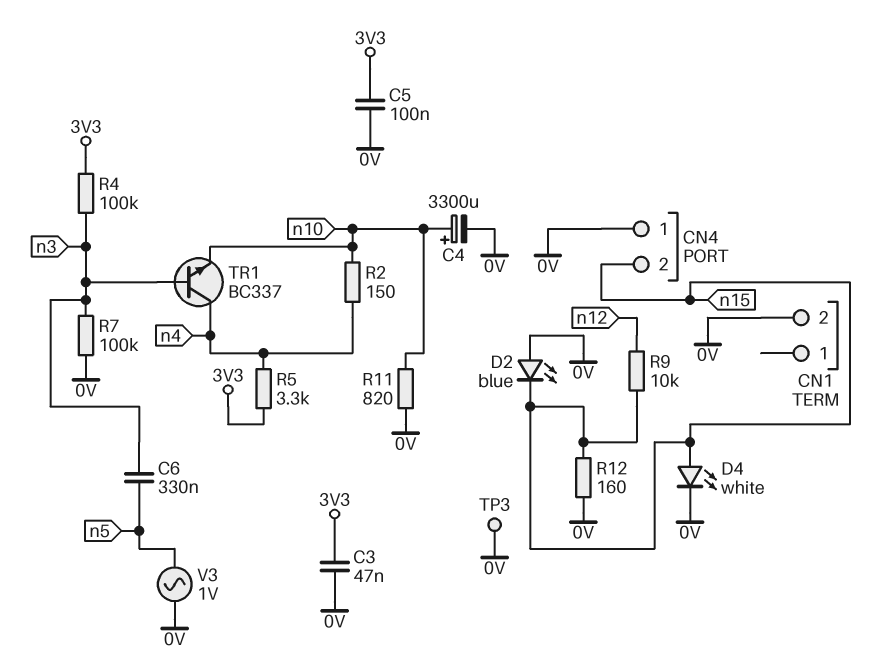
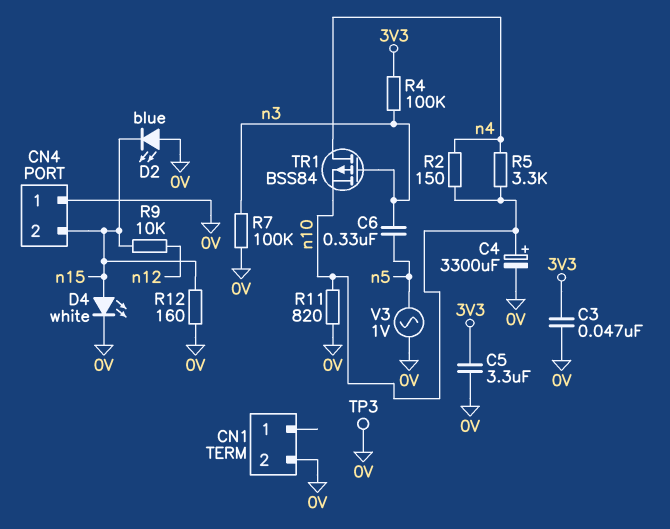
C5: 100nF (0V, 3V3) -> 3.3uF (0V, 3V3)
R5: 3.3k (3V3, n4) -> 3.3k (n4, n10)
TR1: NPN BC337 (B n3, C n4, E n10) -> PMOS BSS84 (G n3, D n4, S n10)

